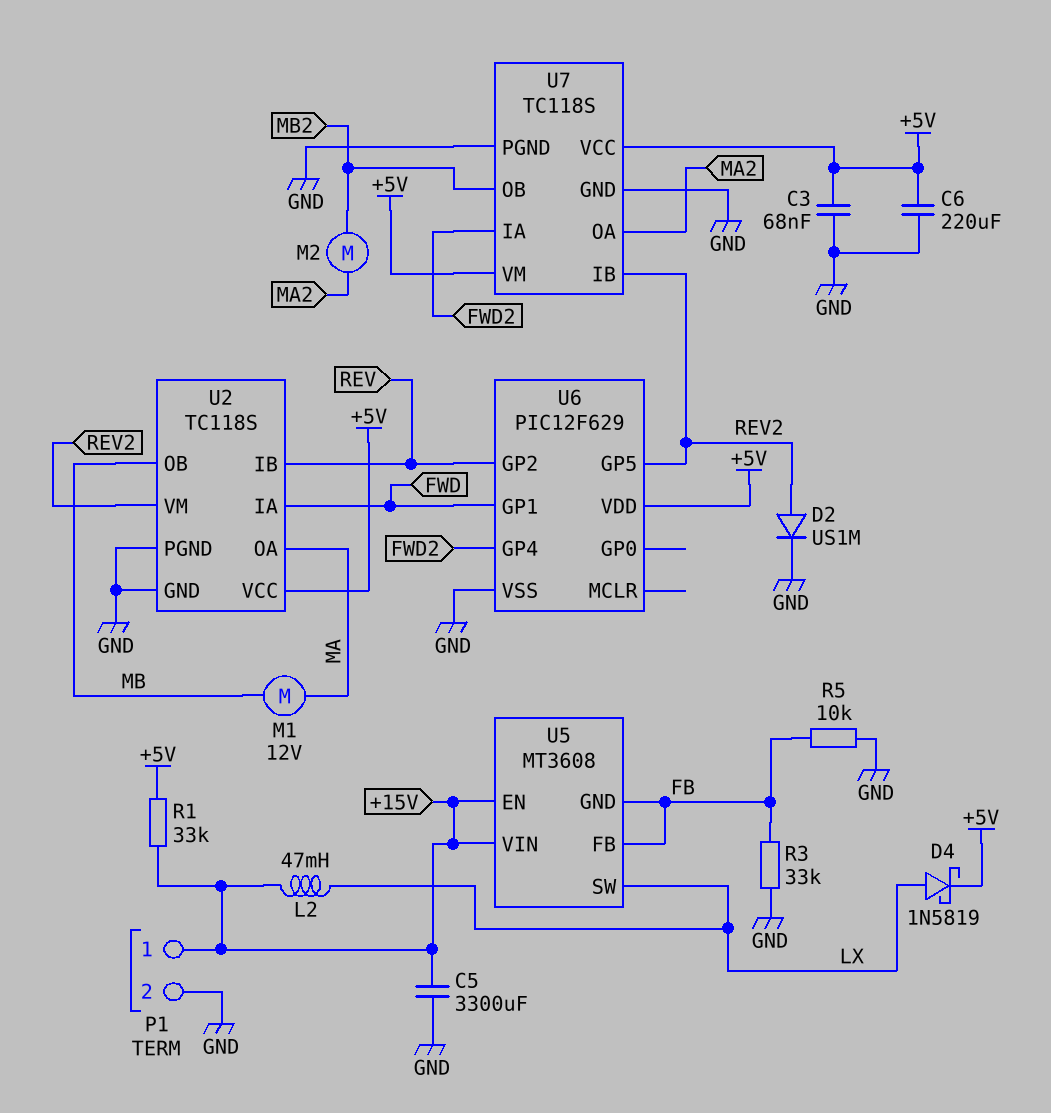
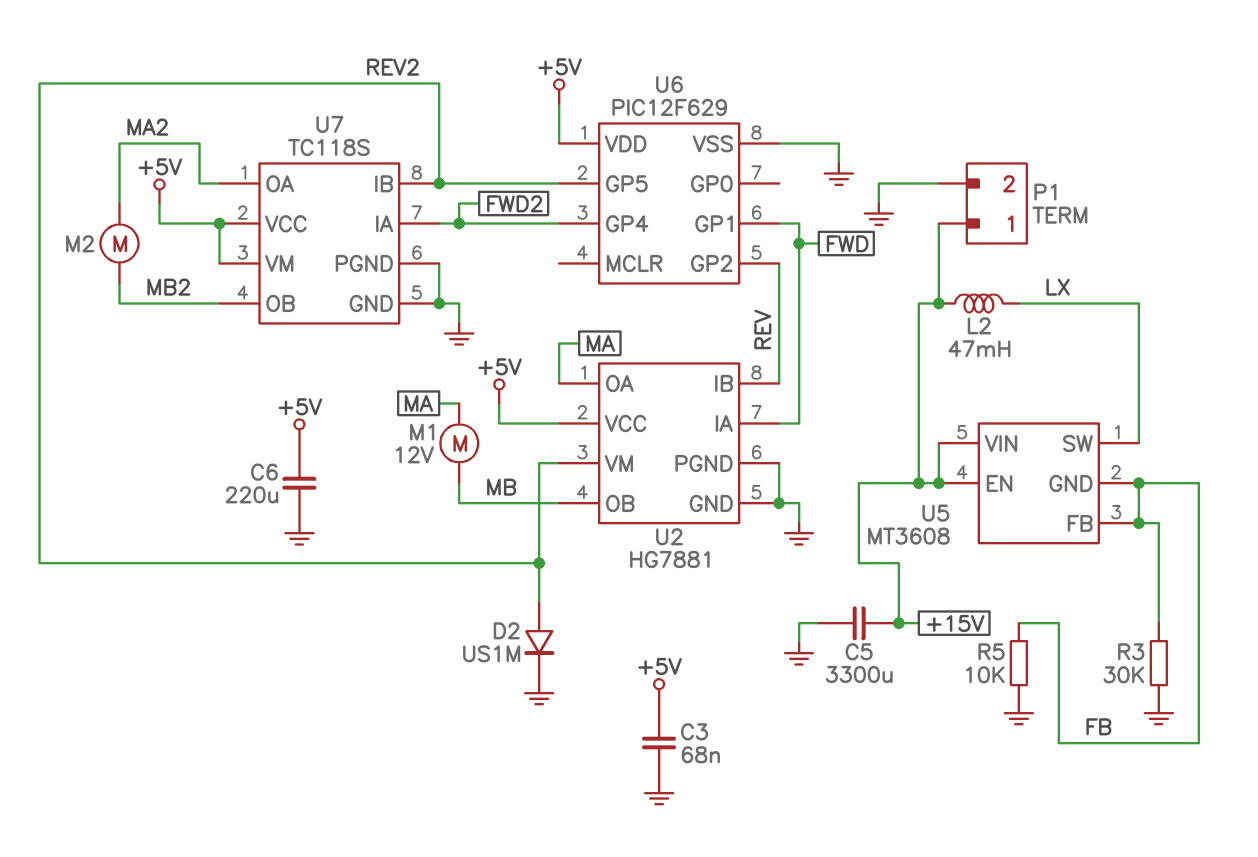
D4: schottky 1N5819 (A LX, K +5V) -> none
R1: 33k (+5V, +15V) -> none
R3: 33k (FB, GND) -> 30k (FB, GND)
U2: TC118S -> HG7881

